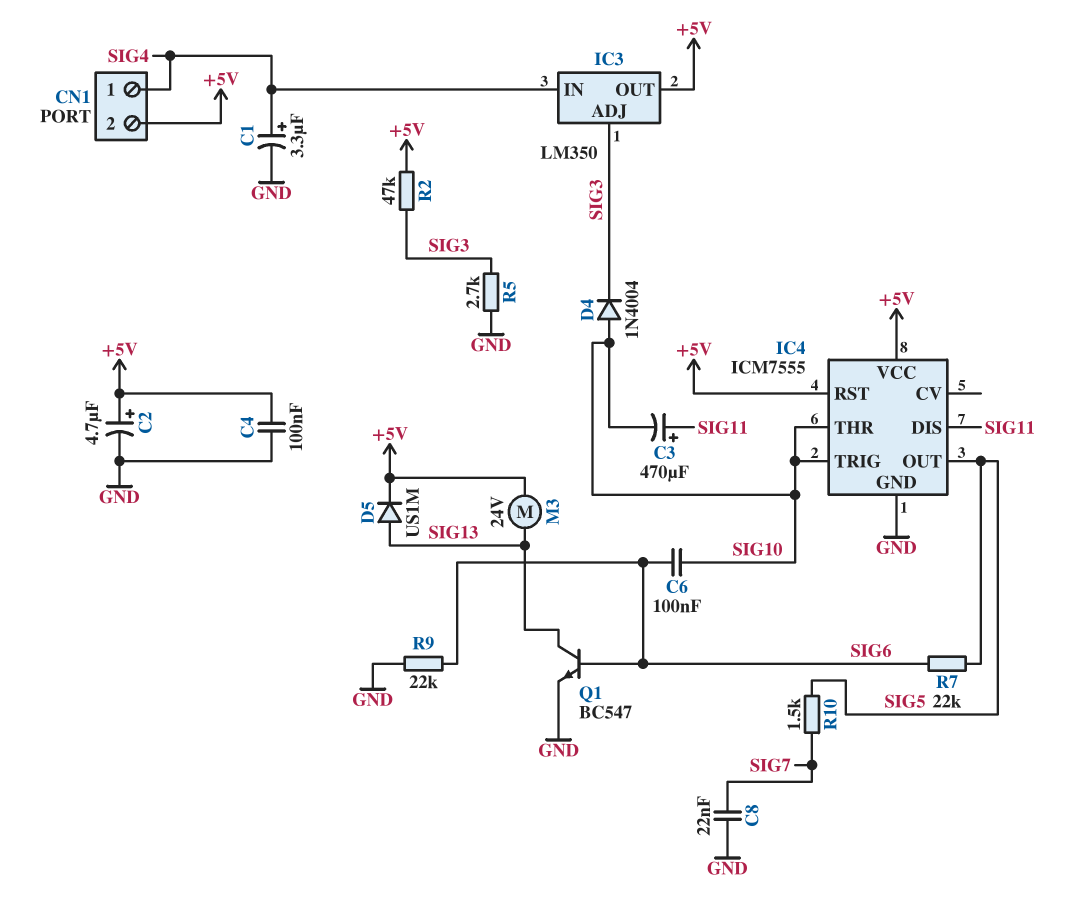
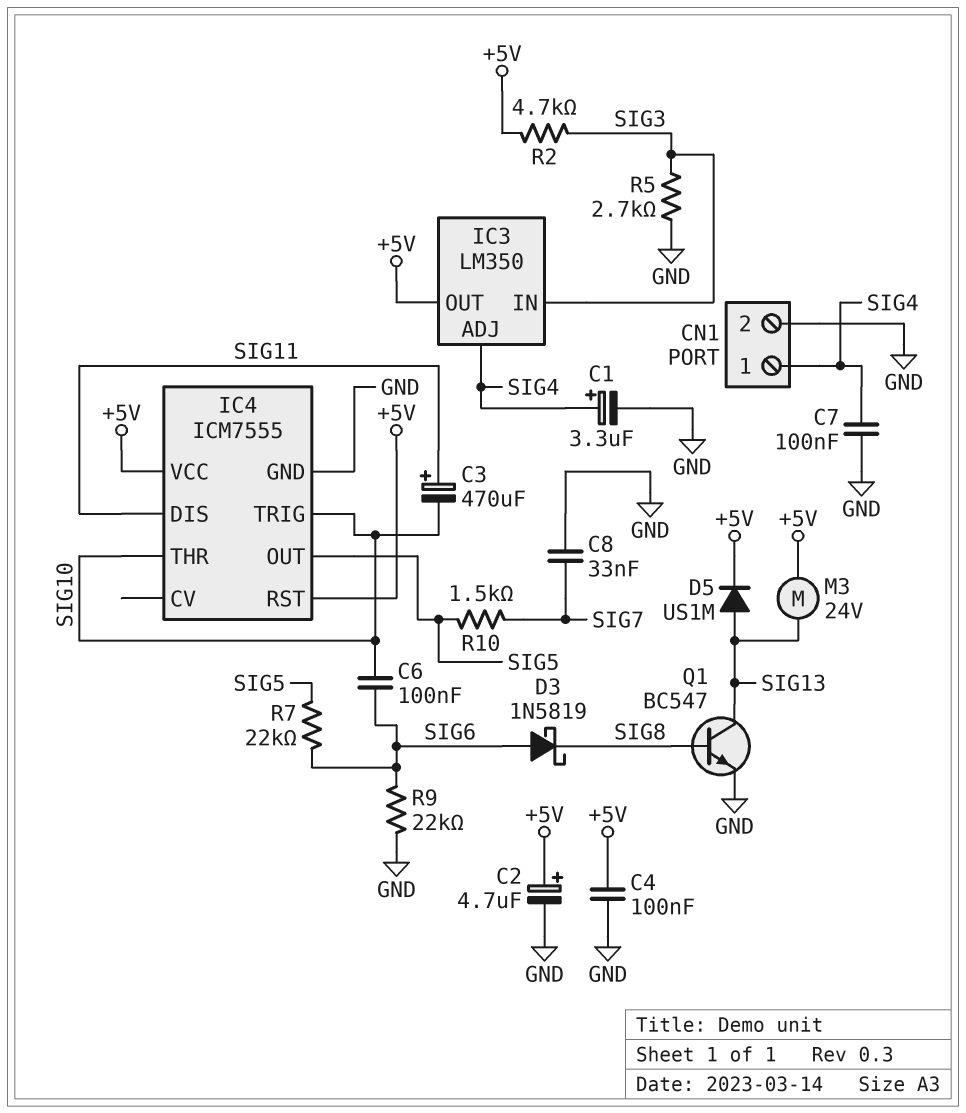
C7: none -> 100nF (GND, SIG4)
C8: 22nF (GND, SIG7) -> 33nF (GND, SIG7)
CN1 pin 2: +5V -> GND
D3: none -> schottky 1N5819 (A SIG6, K SIG8)
D4: diode 1N4004 (A SIG10, K SIG3) -> none
IC3 pin ADJ: SIG3 -> SIG4
IC3 pin IN: SIG4 -> SIG3
Q1: NPN BC547 (B SIG6, C SIG13, E GND) -> NPN BC547 (B SIG8, C SIG13, E GND)
R2: 47k (+5V, SIG3) -> 4.7k (+5V, SIG3)

